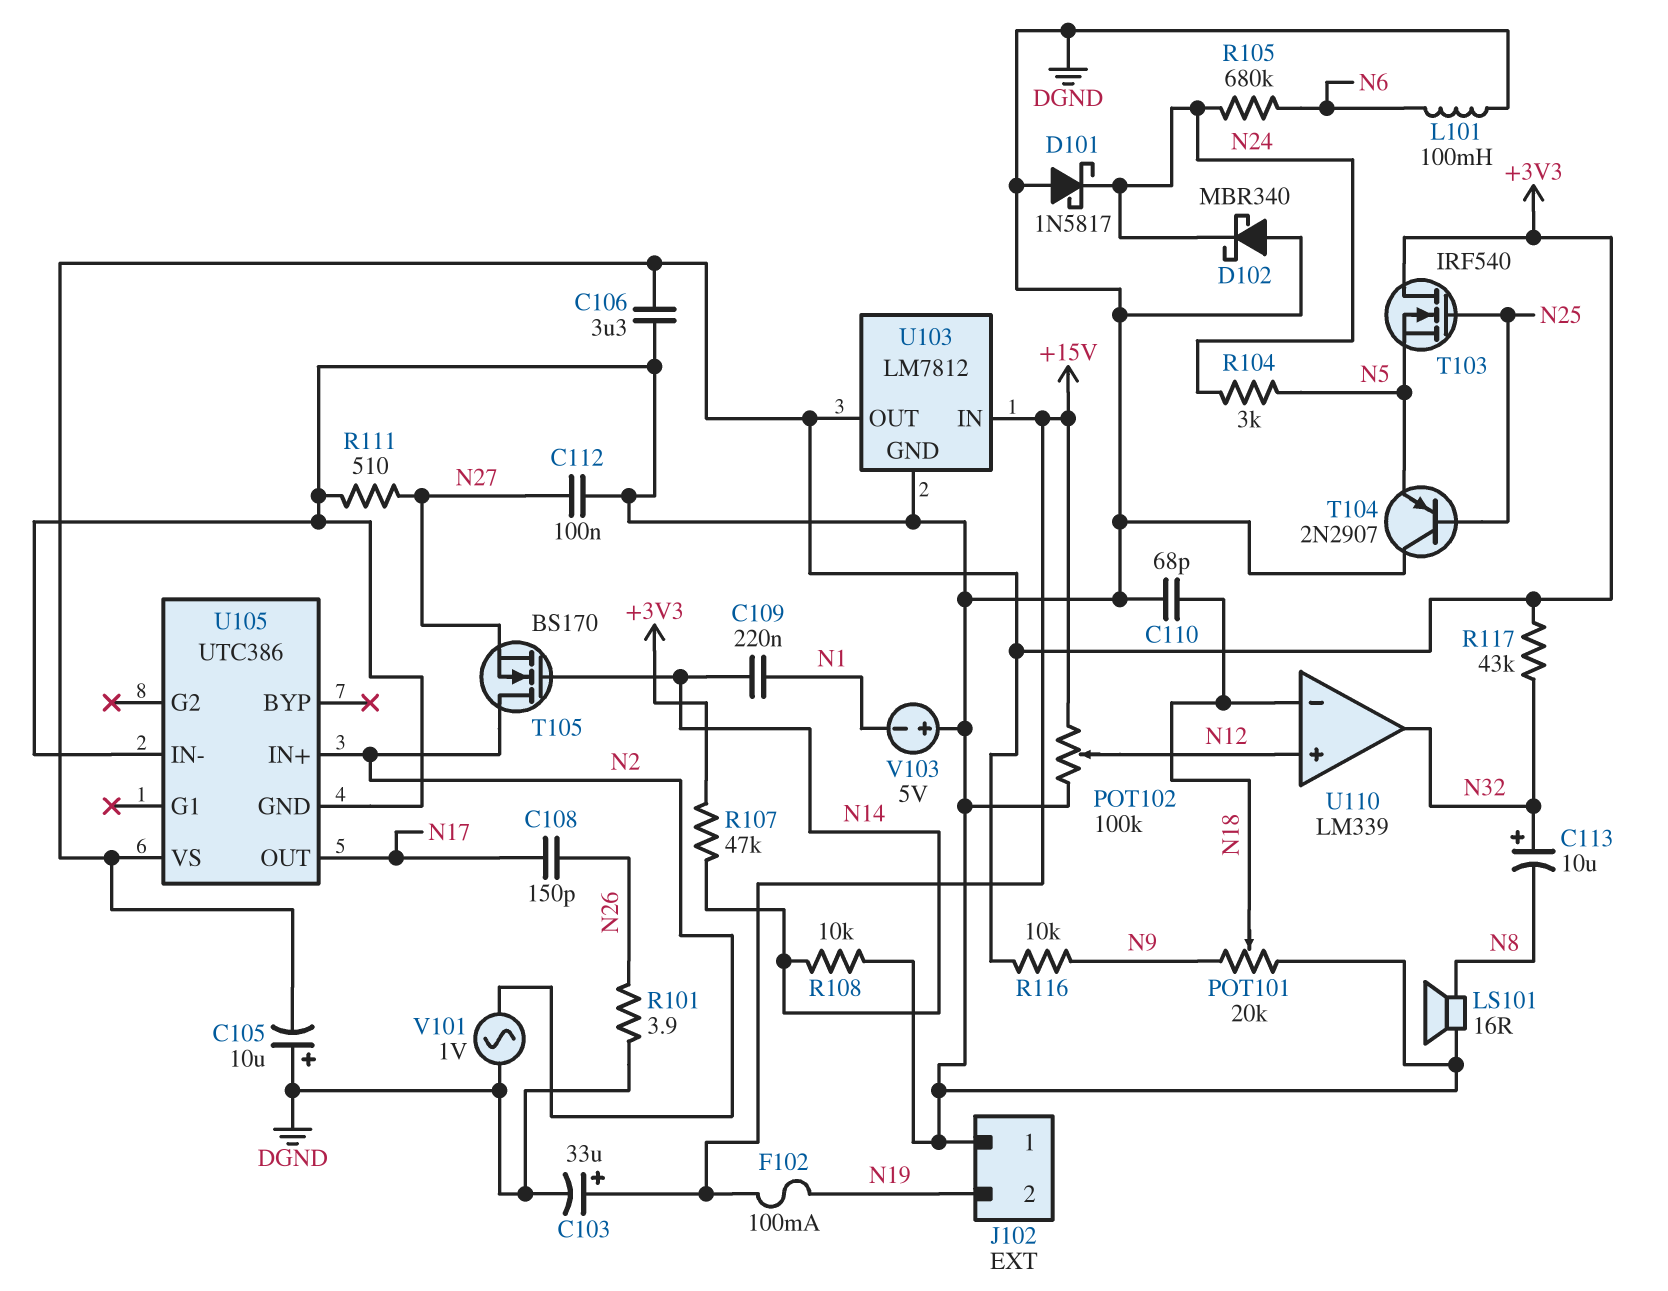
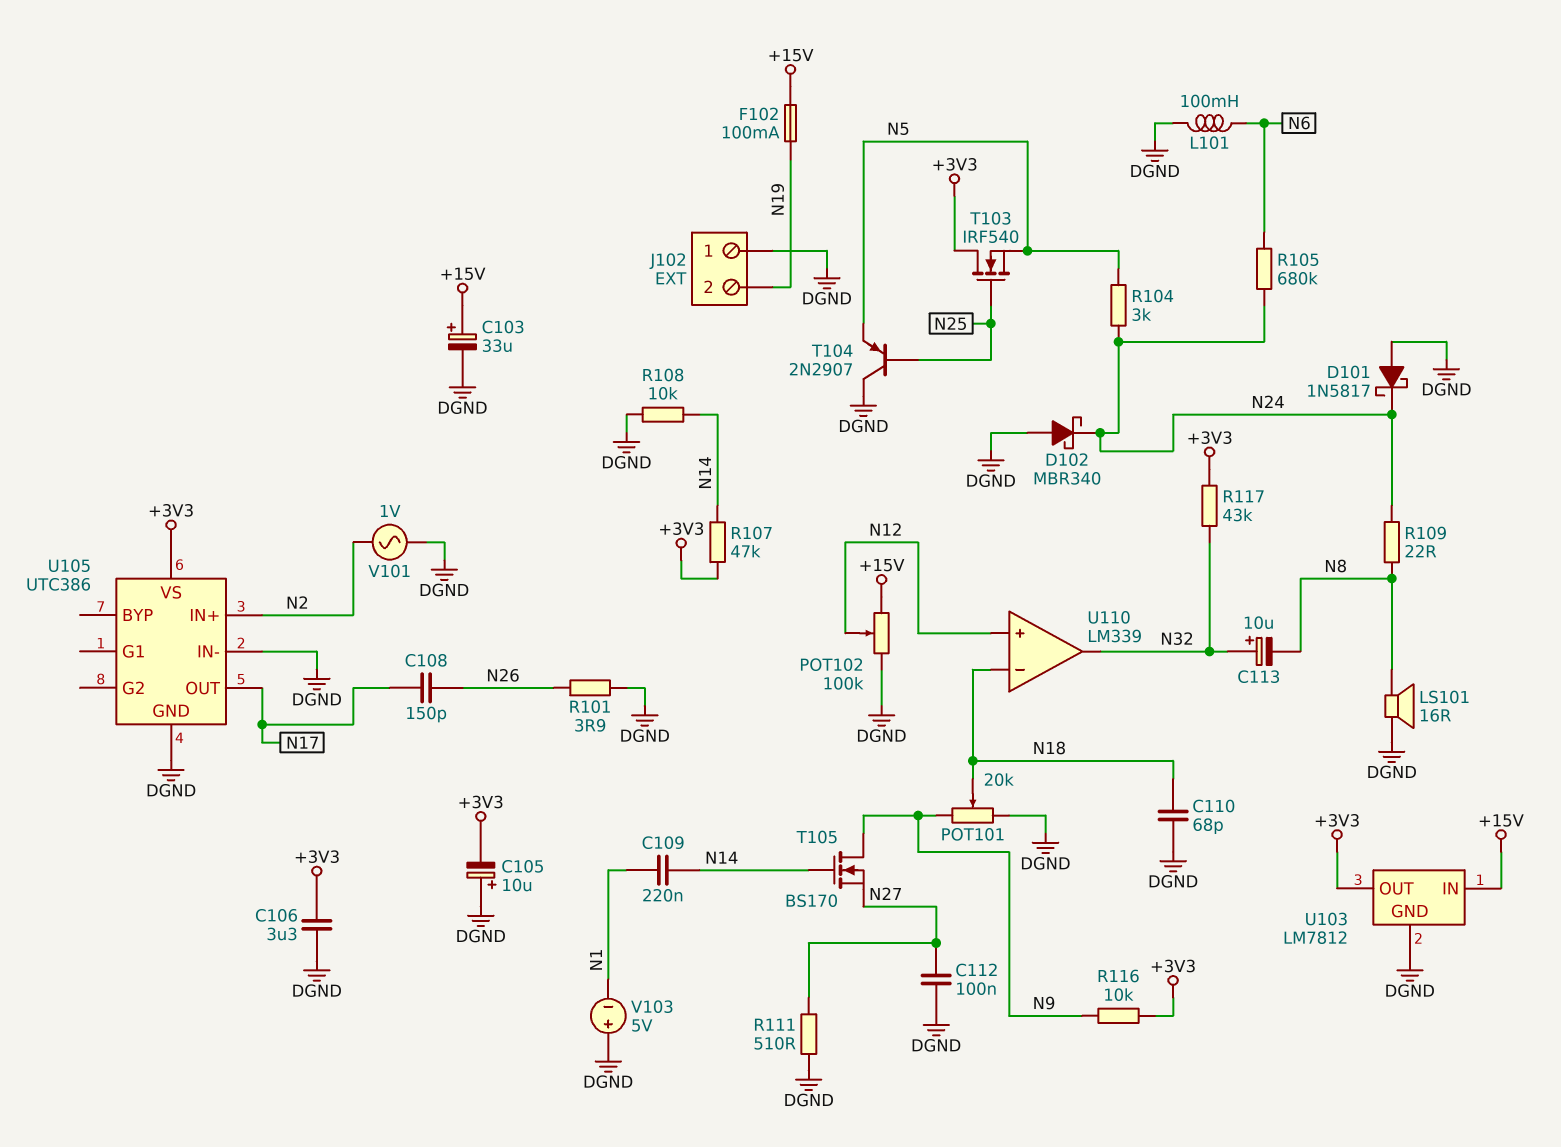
R109: none -> 22 (N8, N24)
T105: NMOS BS170 (G N14, D N2, S N27) -> NMOS BS170 (G N14, D N9, S N27)

